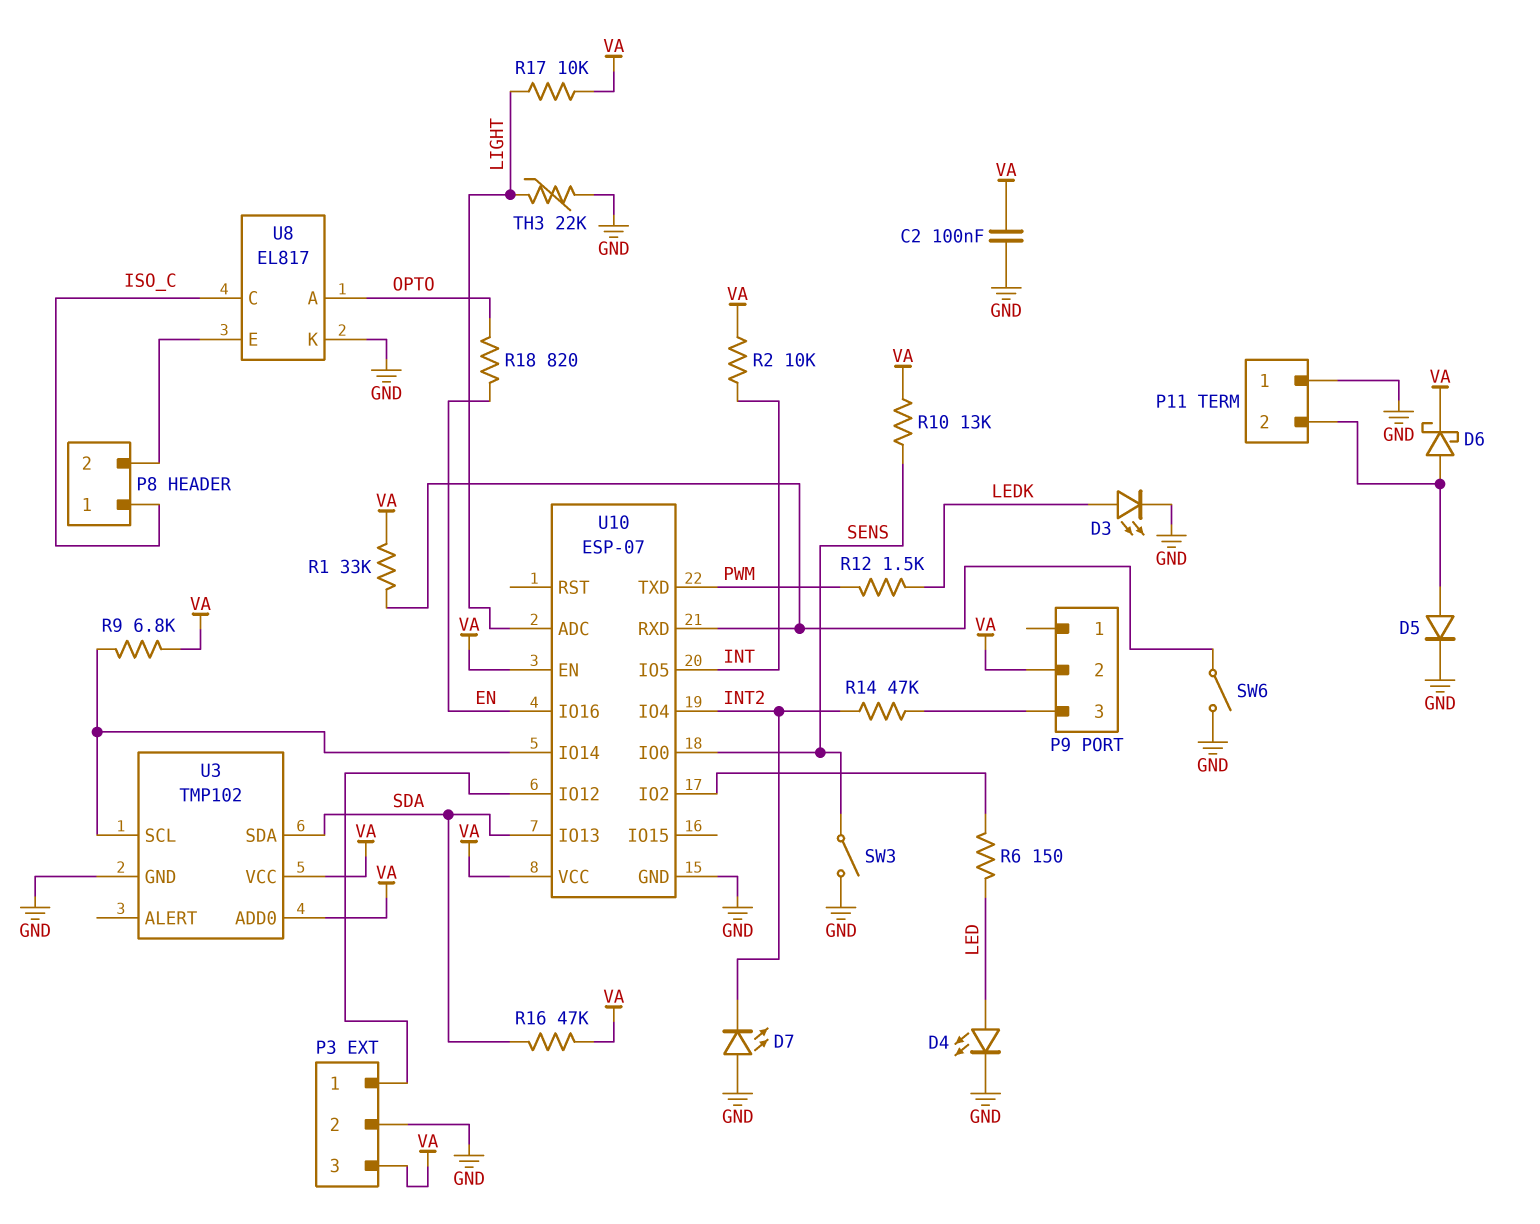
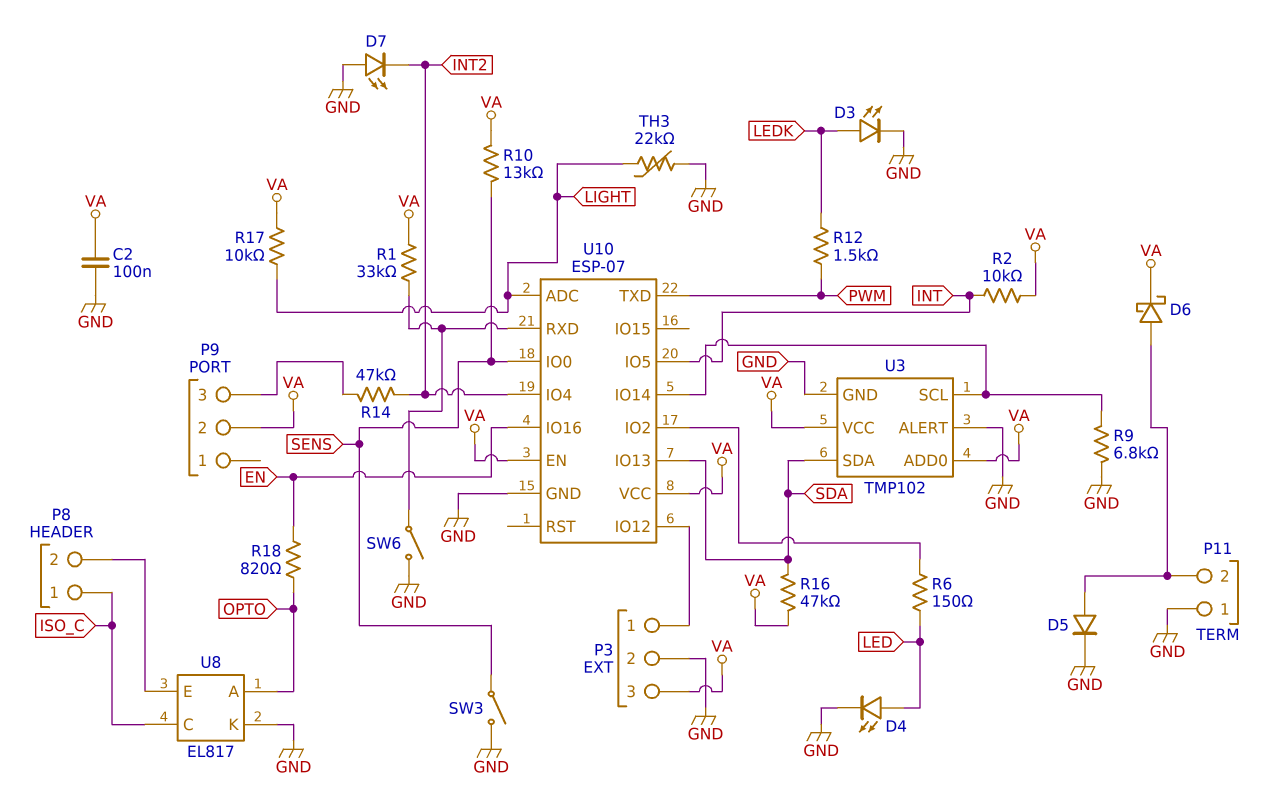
R9: 6.8k (U3/SCL, VA) -> 6.8k (GND, U3/SCL)
U3 pin ALERT: none -> GND

